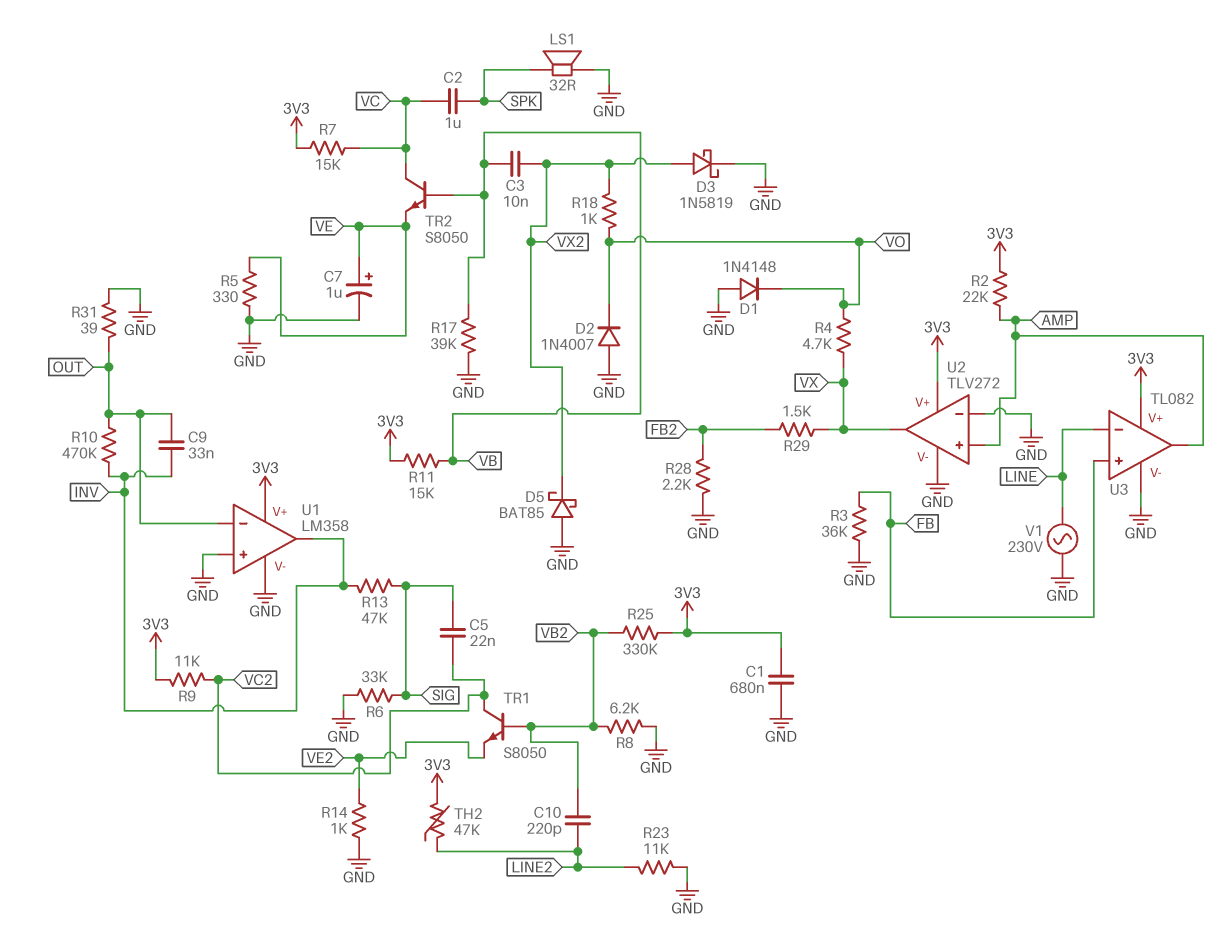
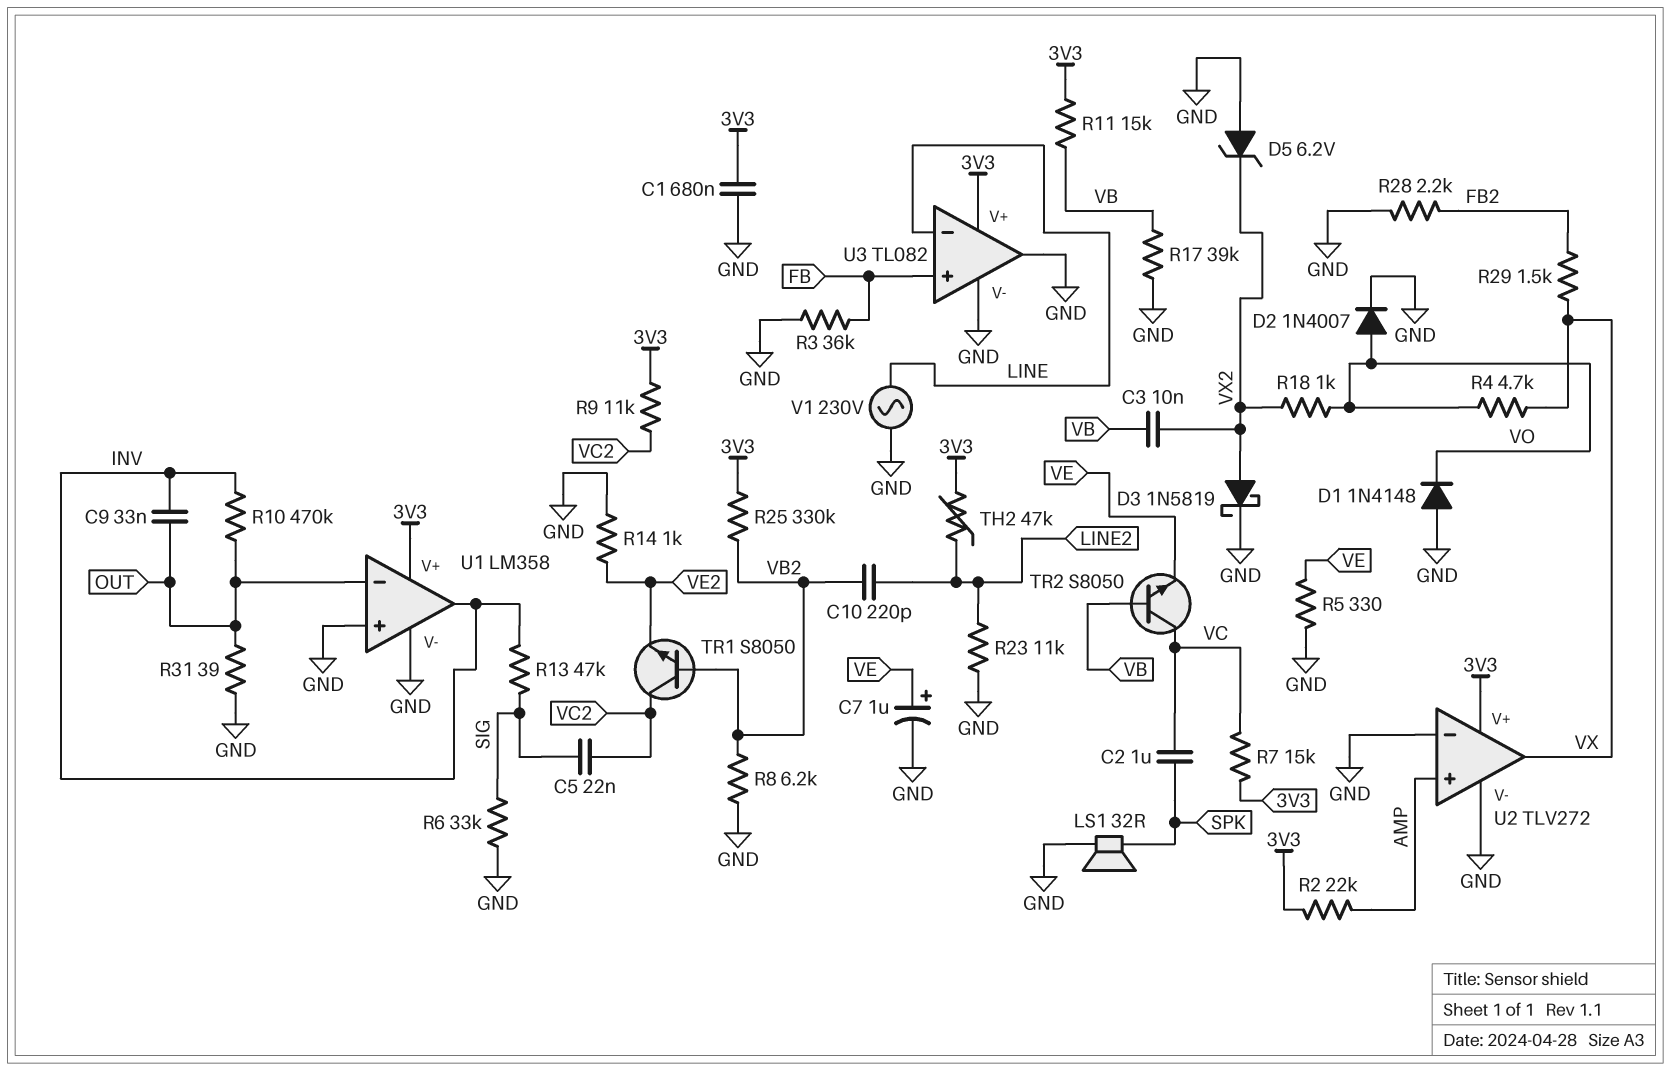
D2: diode 1N4007 (A GND, K VO) -> diode 1N4007 (A VO, K GND)
D5: schottky BAT85 (A GND, K VX2) -> zener 6.2V (A GND, K VX2)
U3 pin out: AMP -> GND

